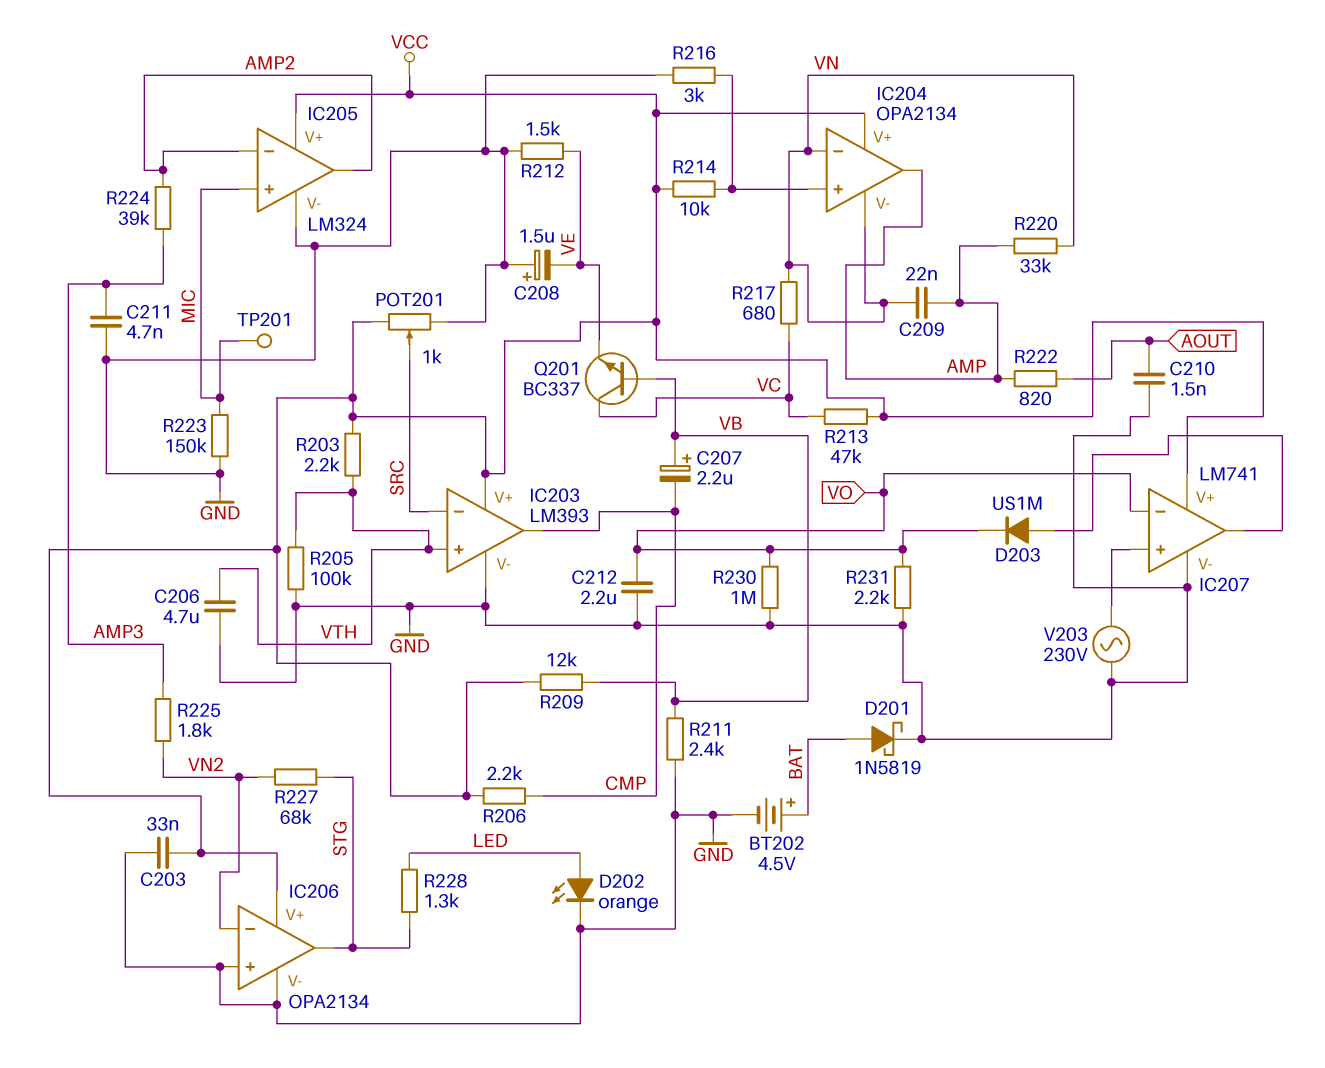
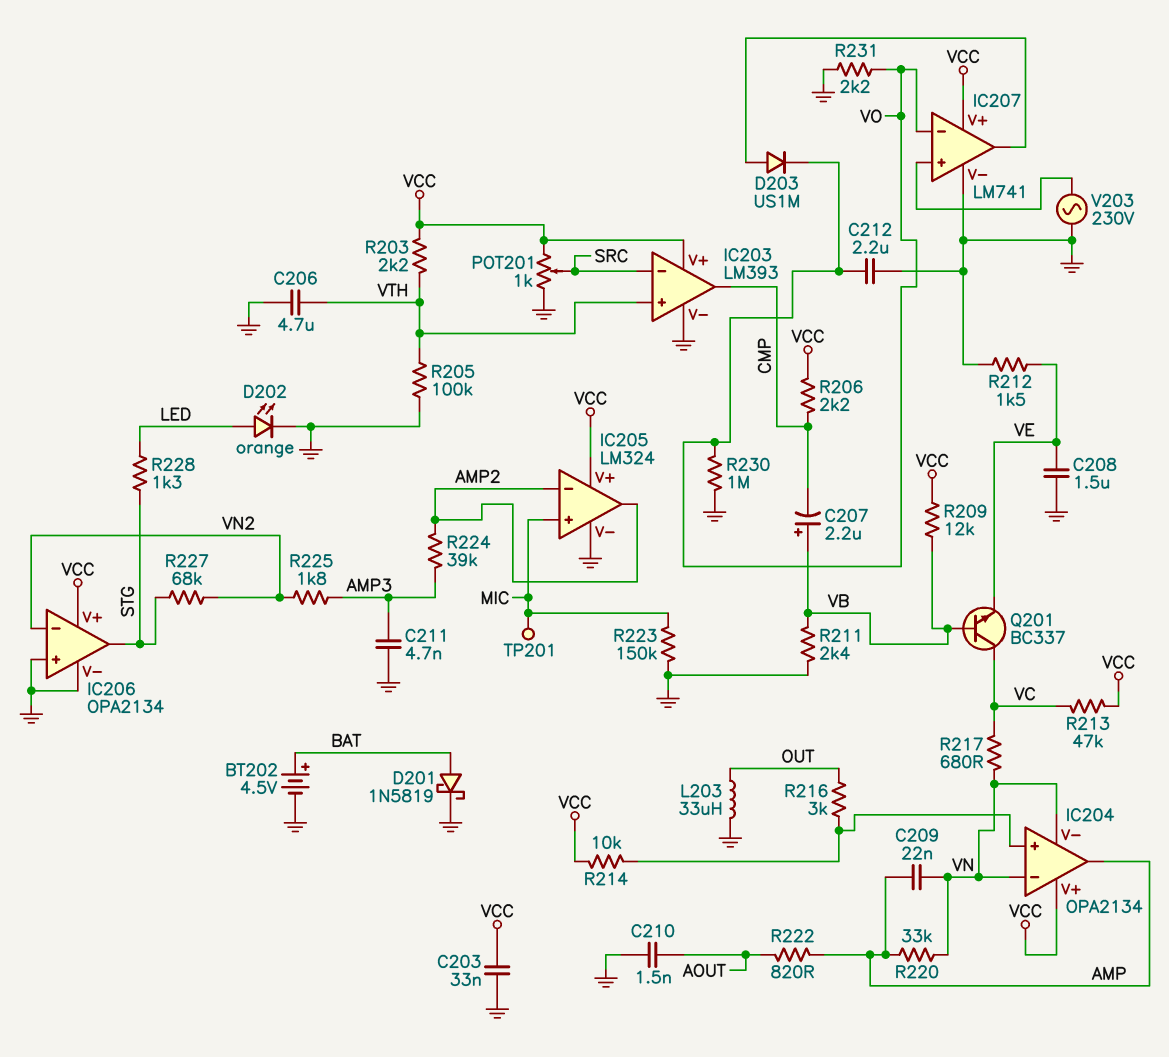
C208: 1.5uF (plus GND, minus VE) -> 1.5uF (GND, VE)
L203: none -> 33uH (GND, OUT)
R216: 3k (GND, IC204/in+) -> 3k (IC204/in+, OUT)

